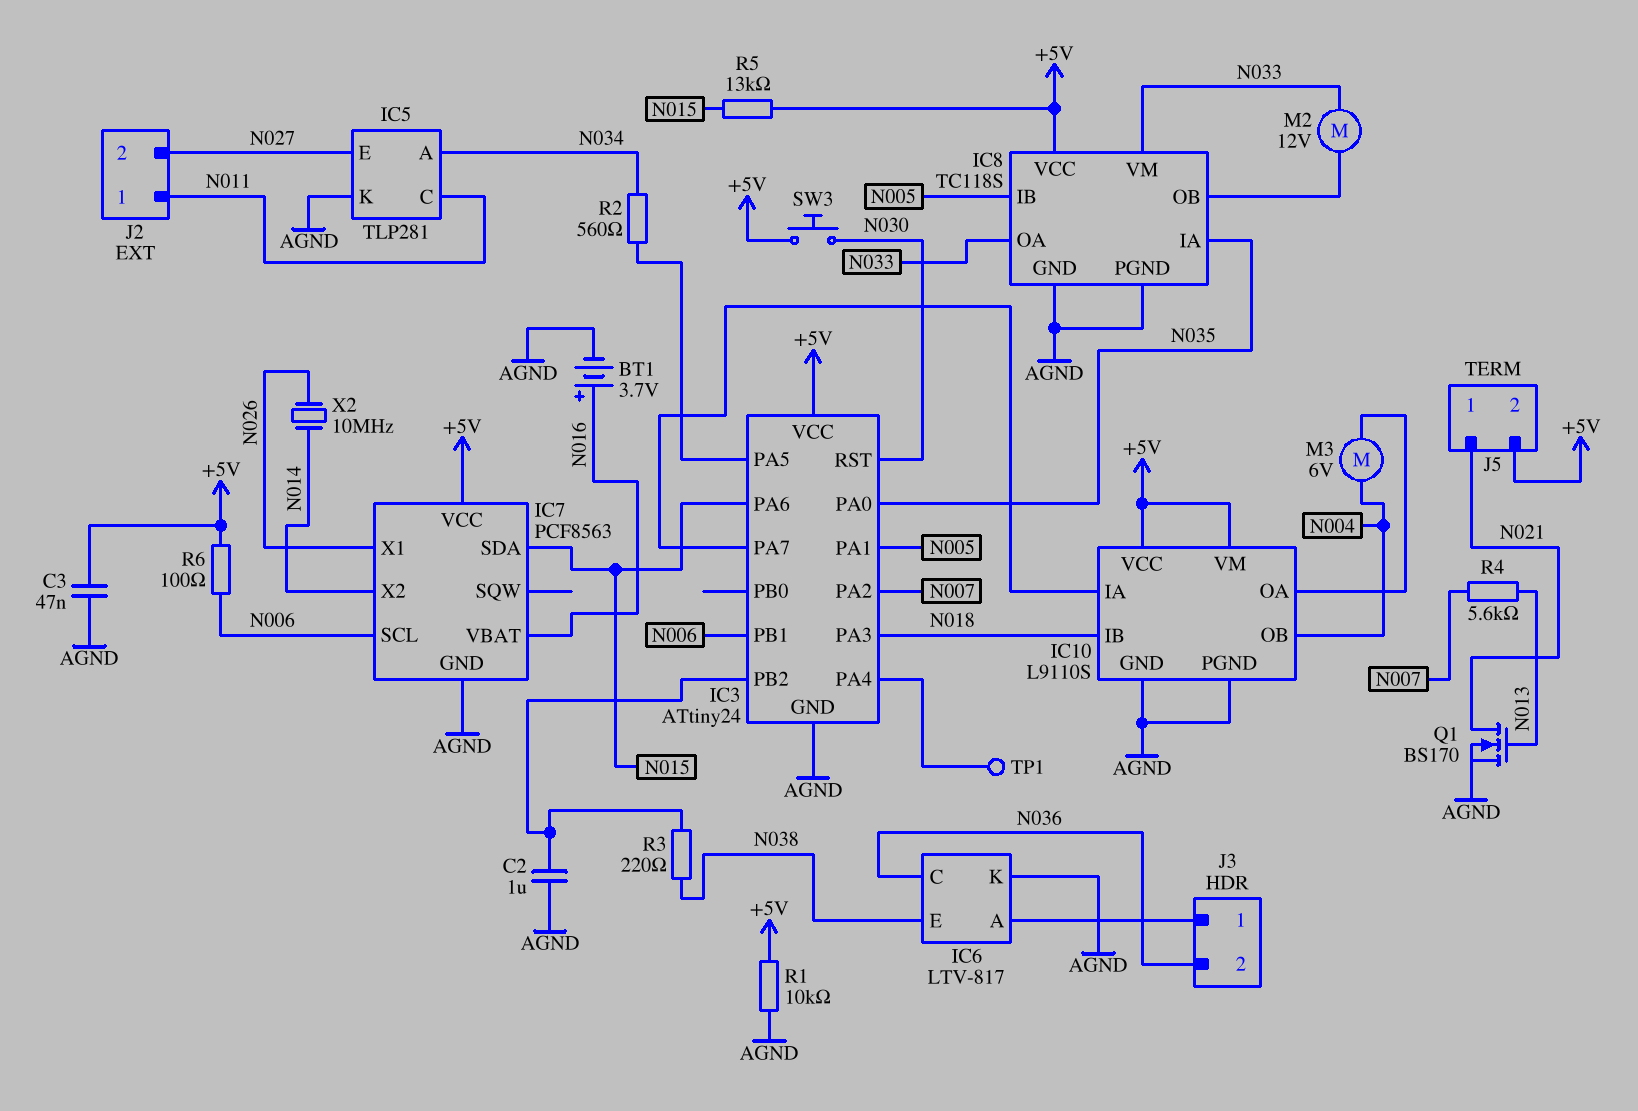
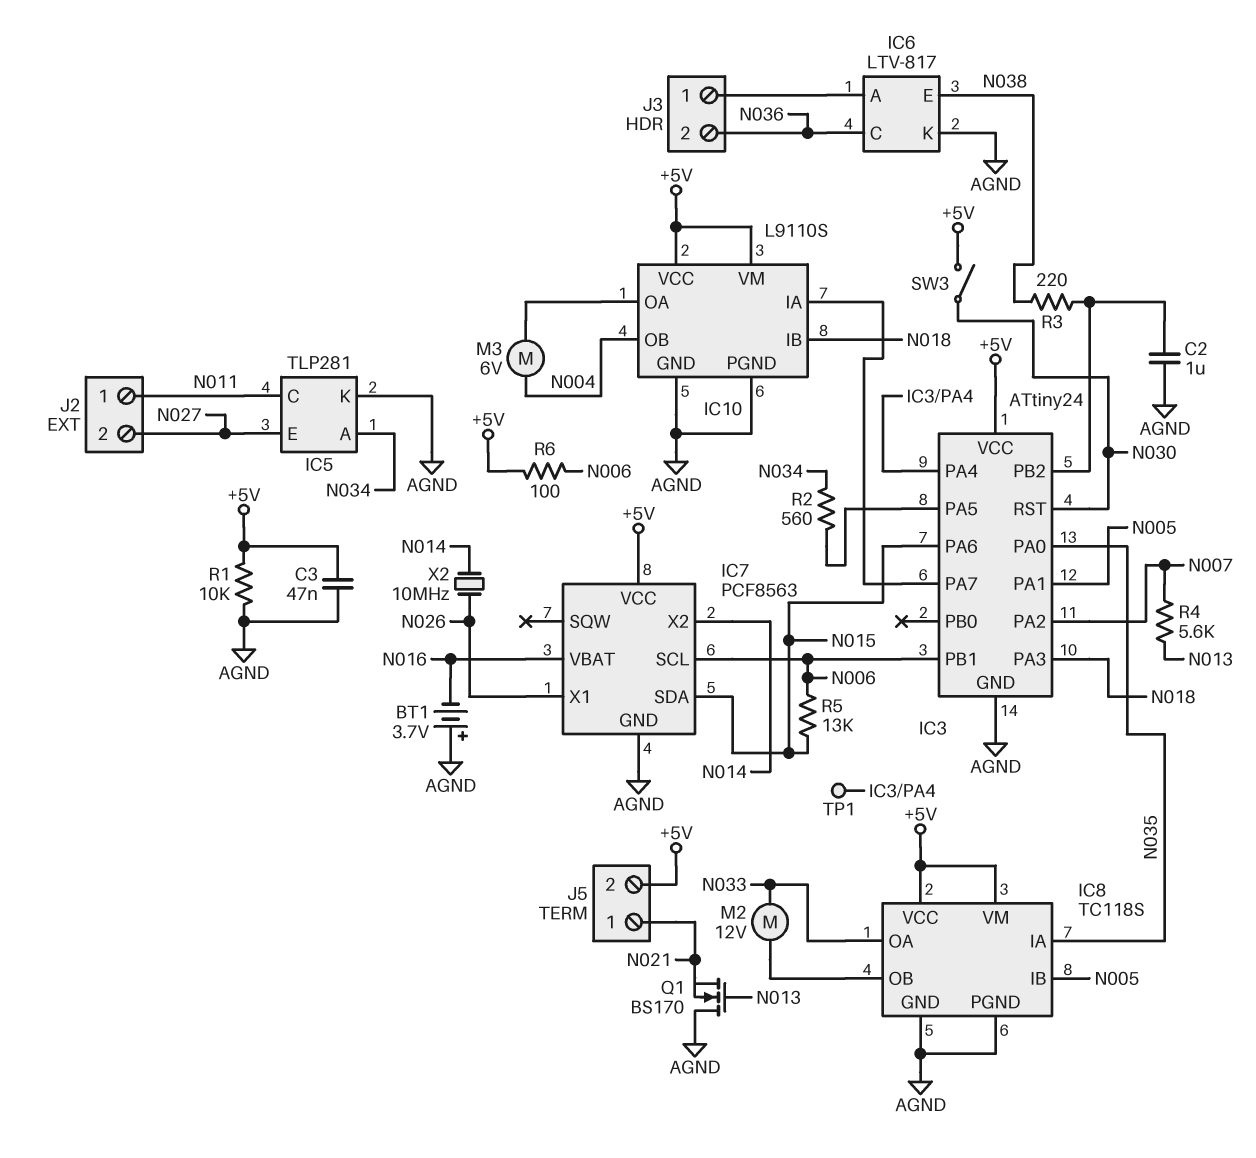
BT1: 3.7V (plus N016, minus AGND) -> 3.7V (plus AGND, minus N016)
IC8 pin VM: N033 -> +5V
Q1: NMOS BS170 (G N013, D N021, S AGND) -> NMOS BS170 (G N013, D AGND, S N021)
R5: 13k (+5V, N015) -> 13k (N006, N015)
SW3: button (+5V, N030) -> switch (+5V, N030)

